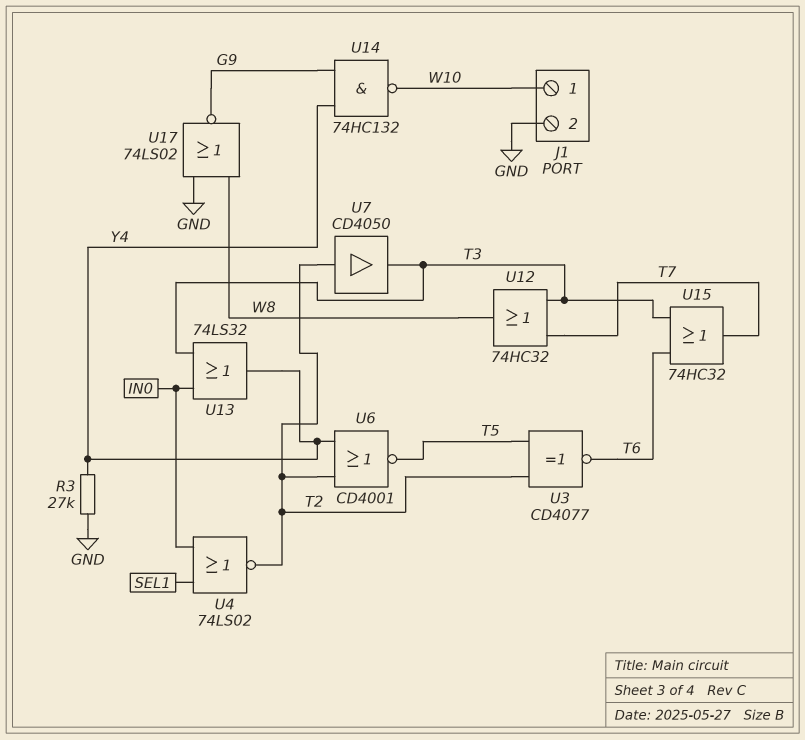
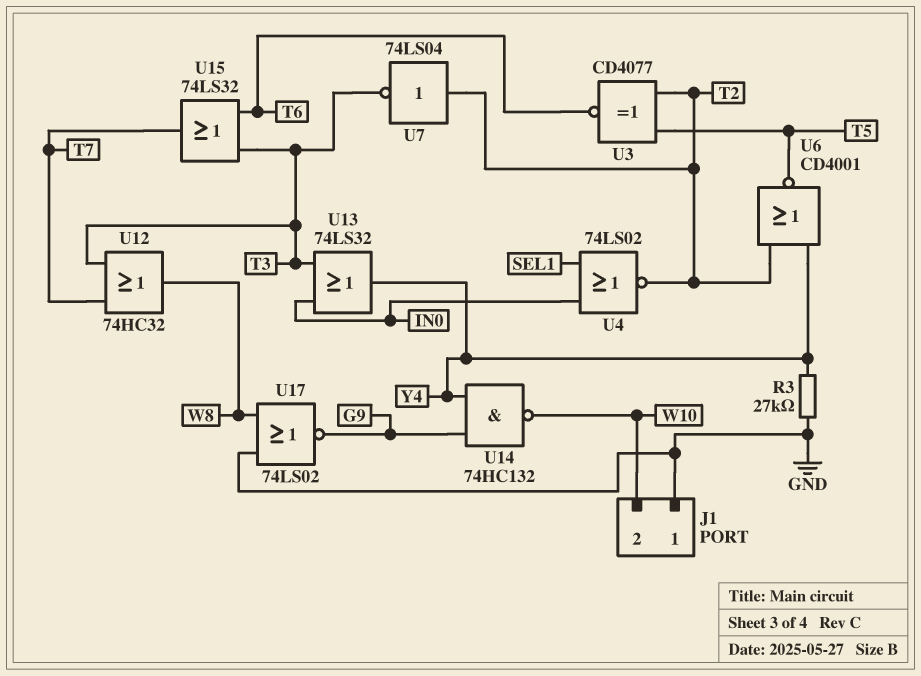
J1 pin 1: W10 -> GND
J1 pin 2: GND -> W10
U7: buffer CD4050 (in T2, out T3) -> NOT 74LS04 (in T2, out T3)
U15: OR 74HC32 (in T3, in T6, out T7) -> OR 74LS32 (in T3, in T6, out T7)

